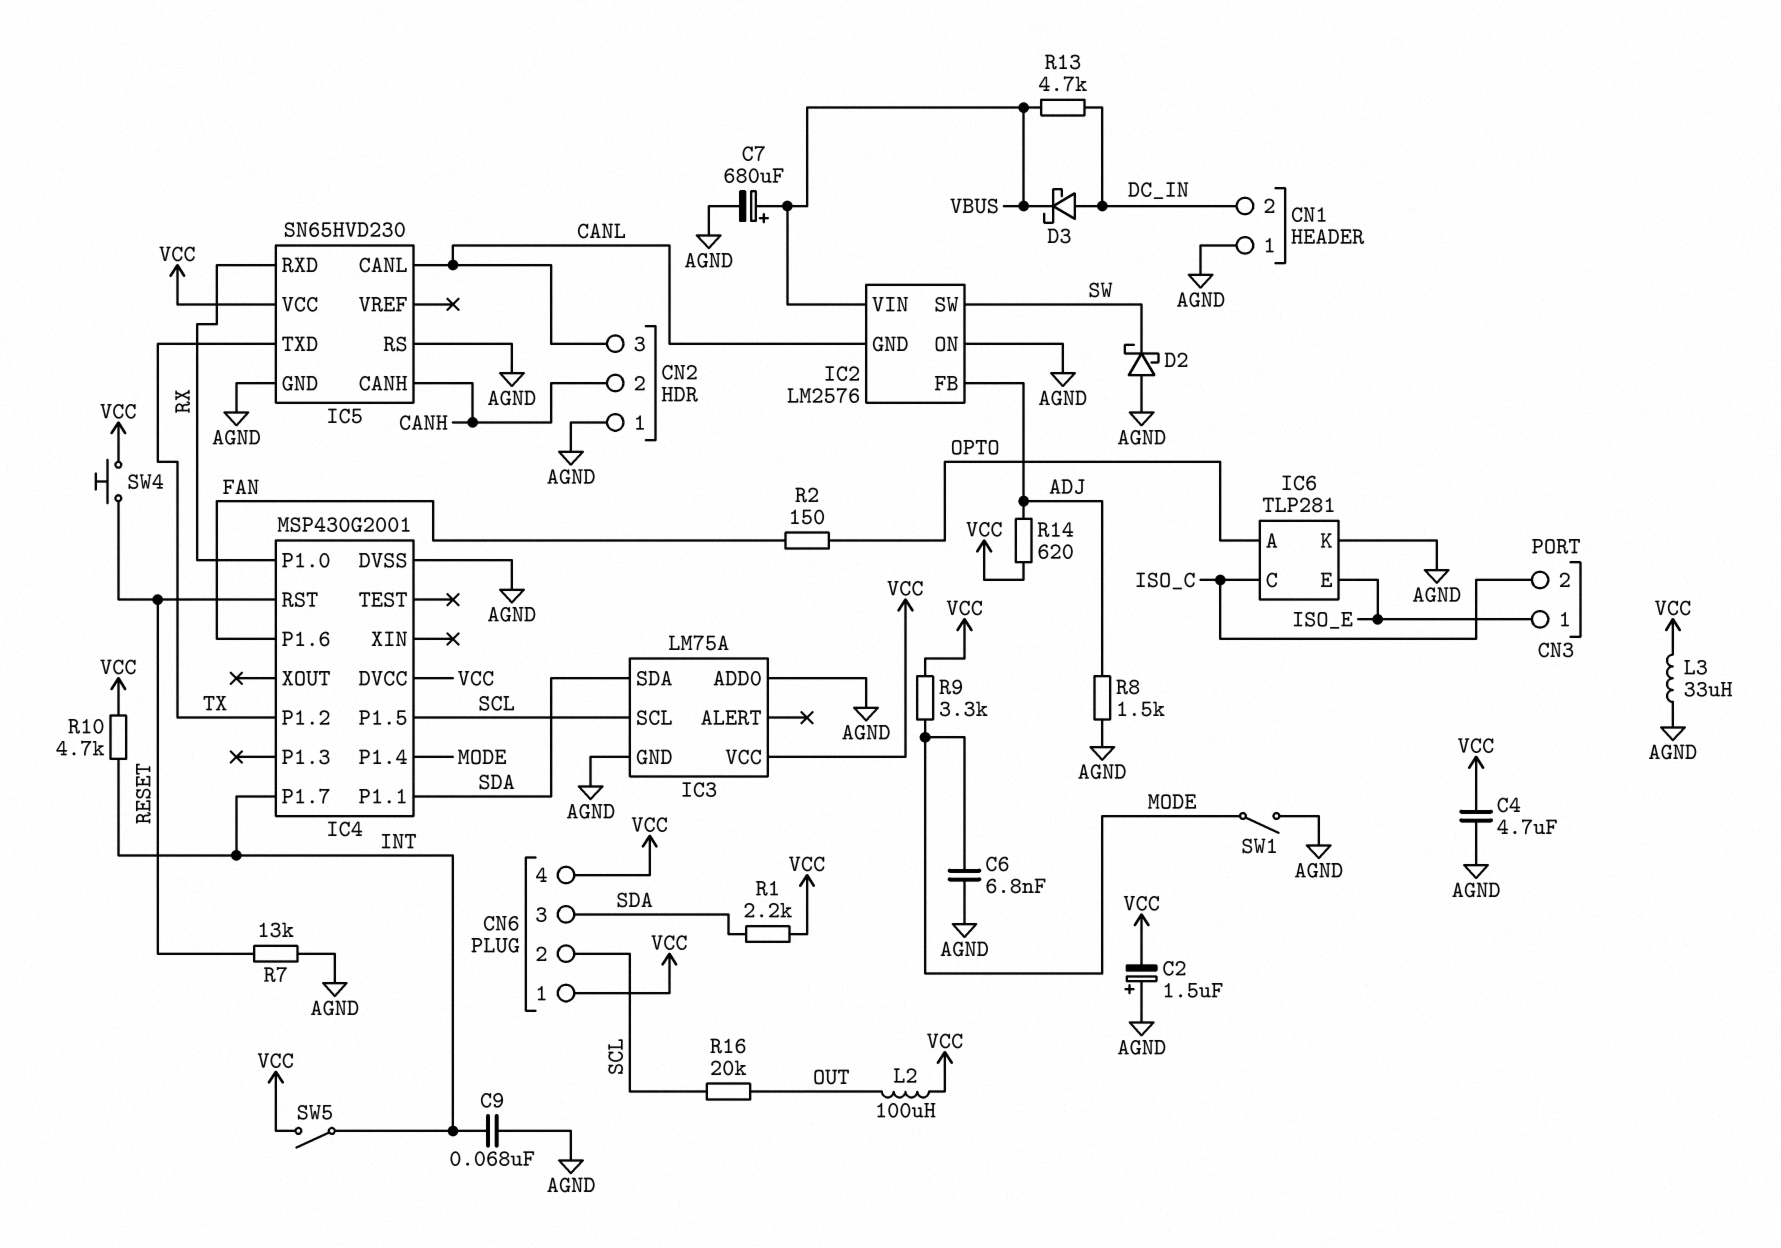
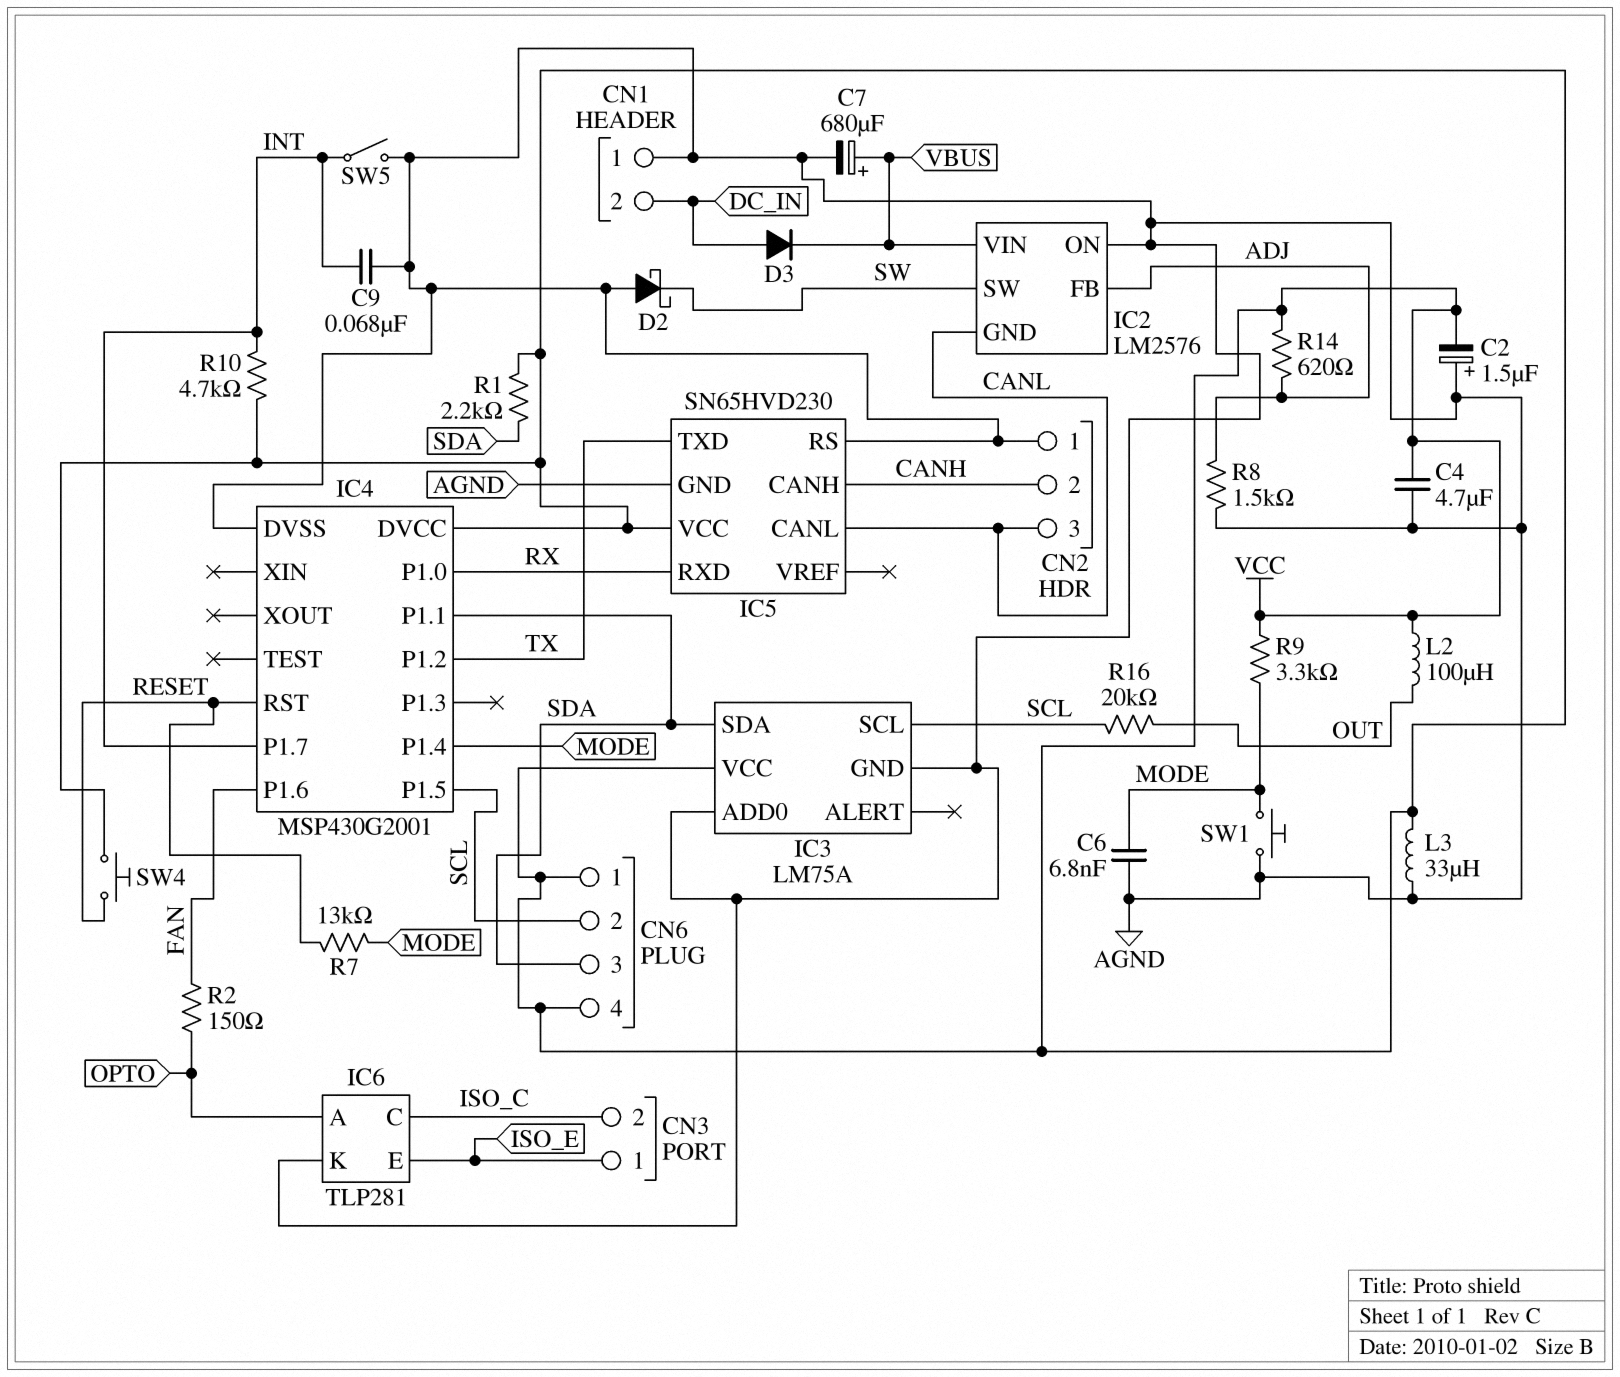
D3: schottky (A DC_IN, K VBUS) -> diode (A DC_IN, K VBUS)
R7: 13k (AGND, RESET) -> 13k (MODE, RESET)
R13: 4.7k (DC_IN, VBUS) -> none
SW1: switch (AGND, MODE) -> button (AGND, MODE)
SW5: switch (INT, VCC) -> switch (AGND, INT)

